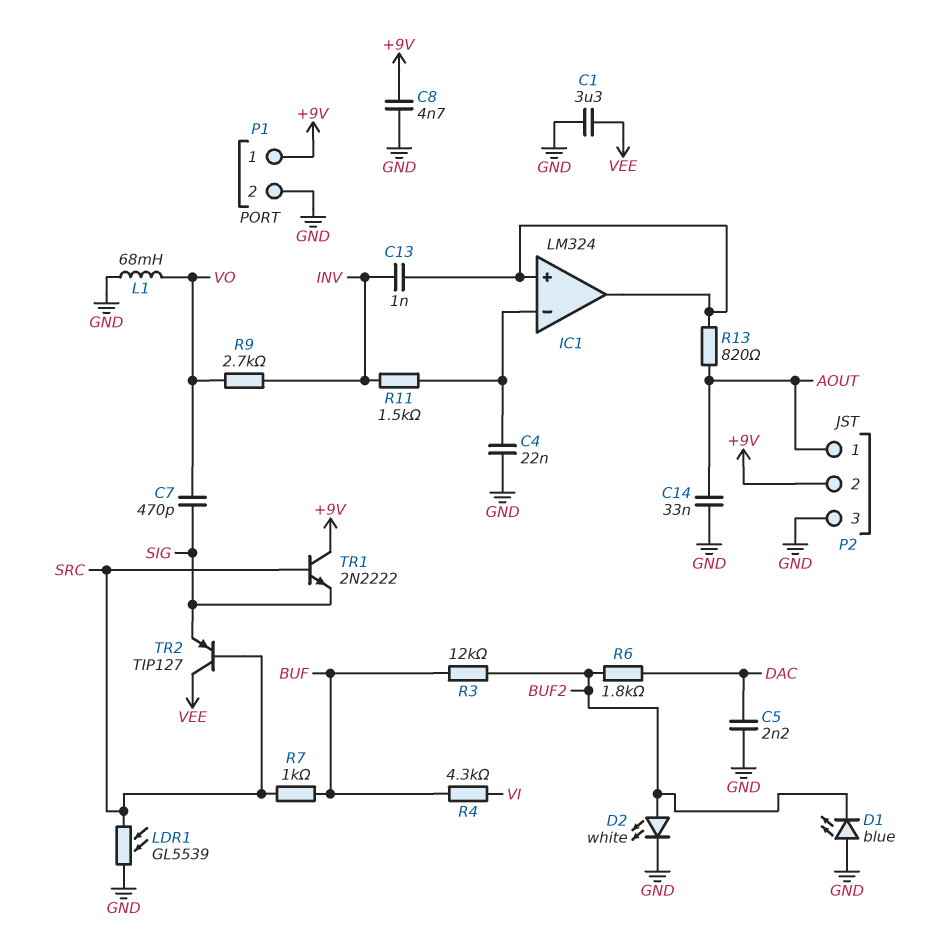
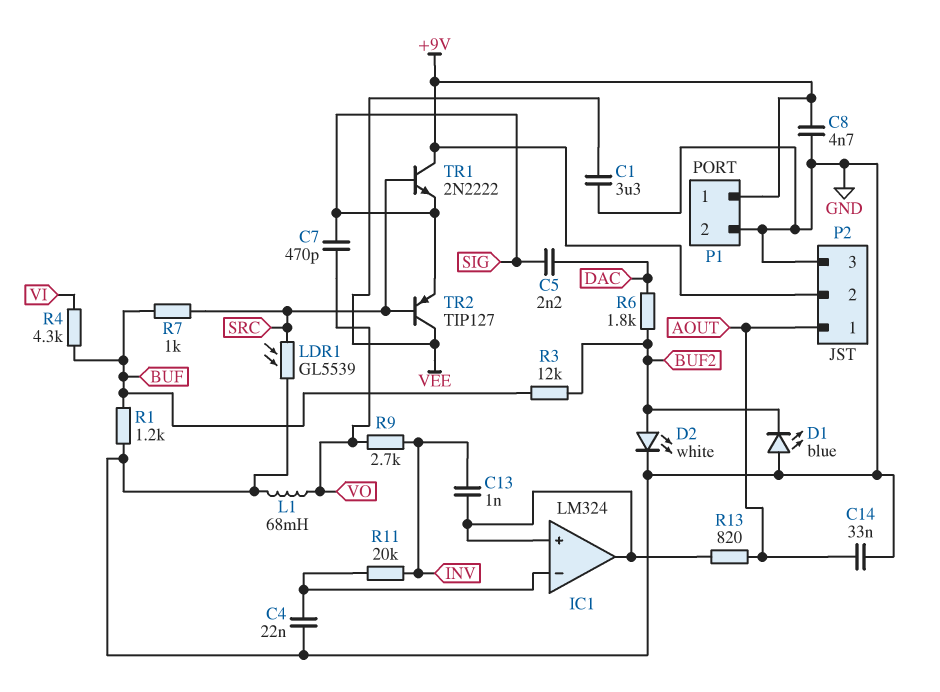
C5: 2.2nF (DAC, GND) -> 2.2nF (DAC, SIG)
R1: none -> 1.2k (BUF, GND)
R11: 1.5k (IC1/in-, INV) -> 20k (IC1/in-, INV)

